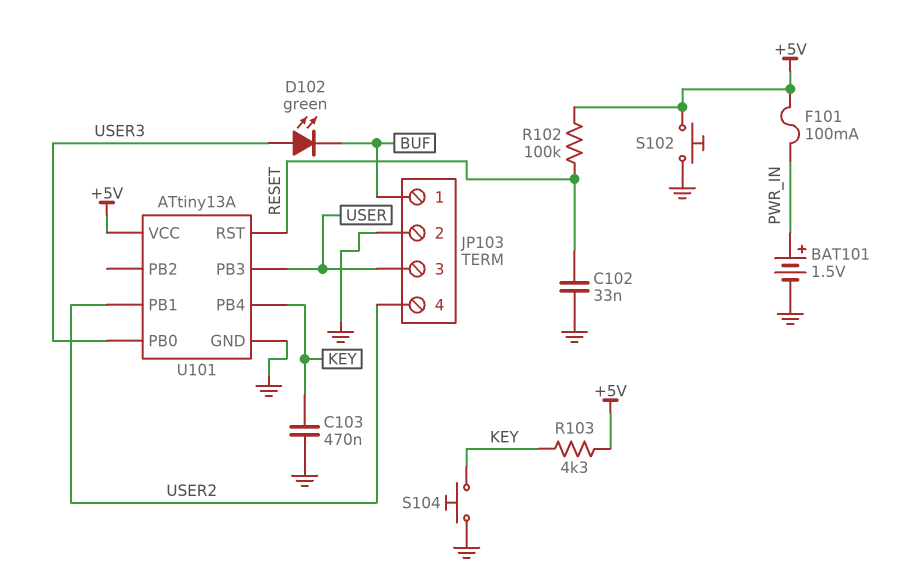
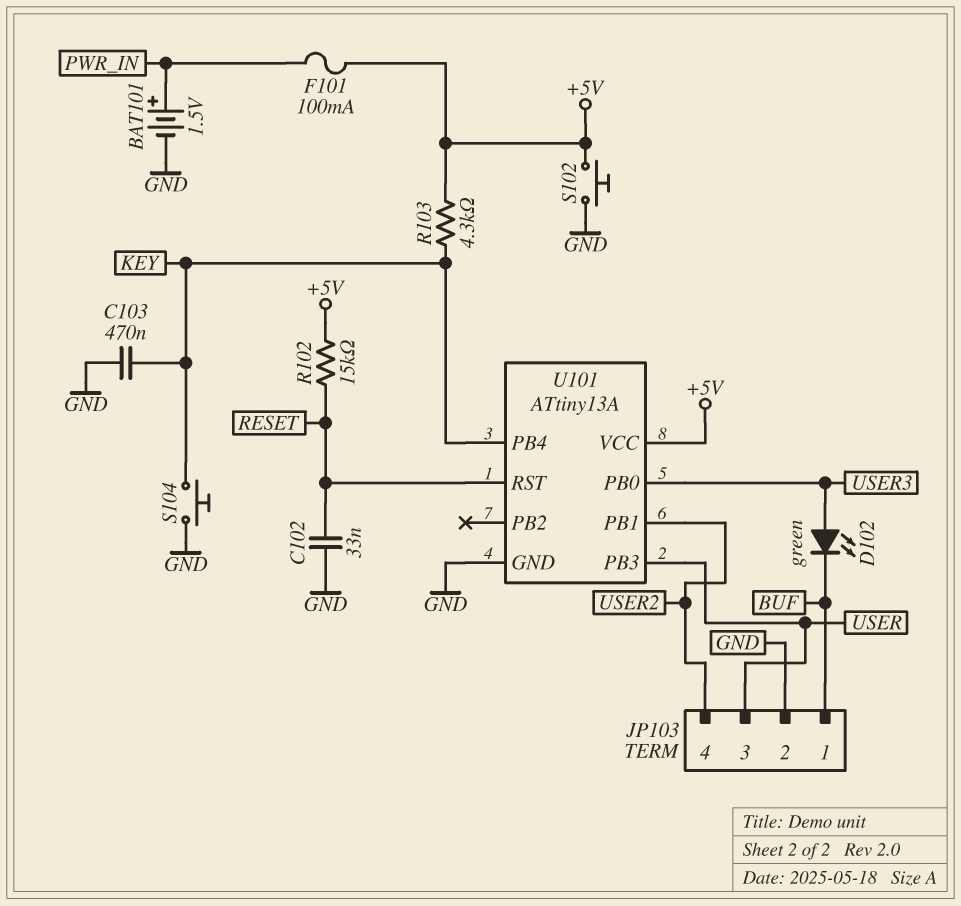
R102: 100k (+5V, RESET) -> 15k (+5V, RESET)

